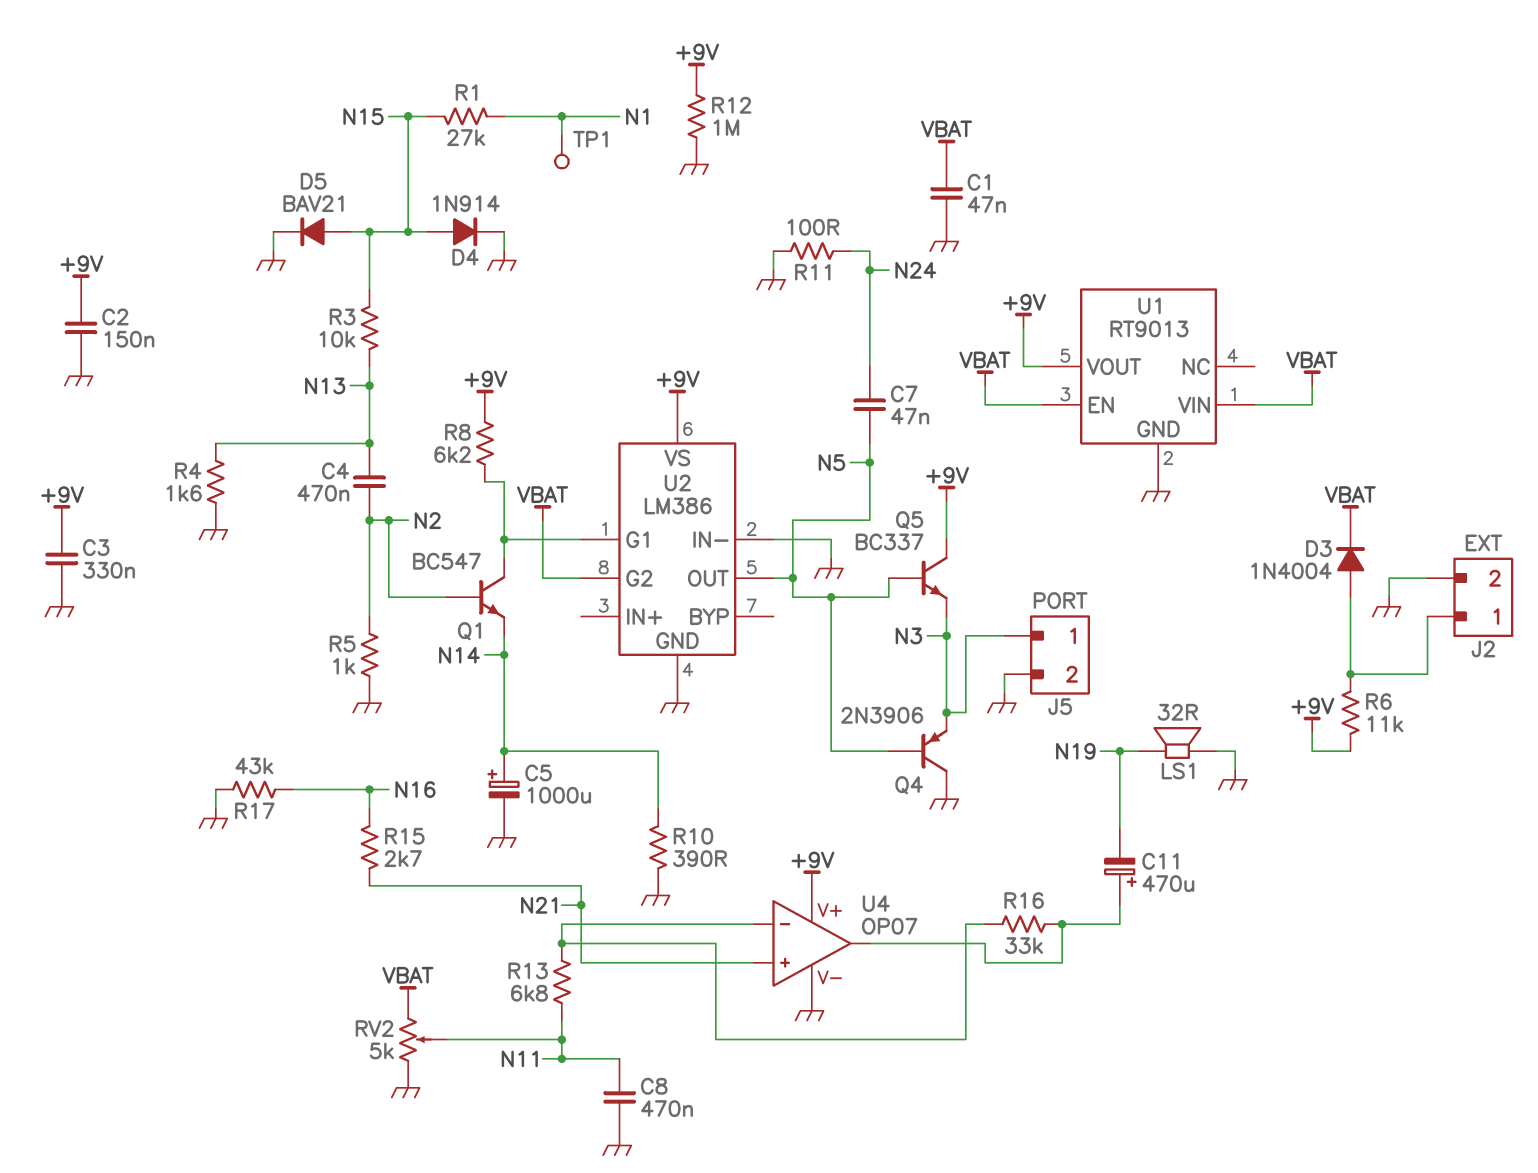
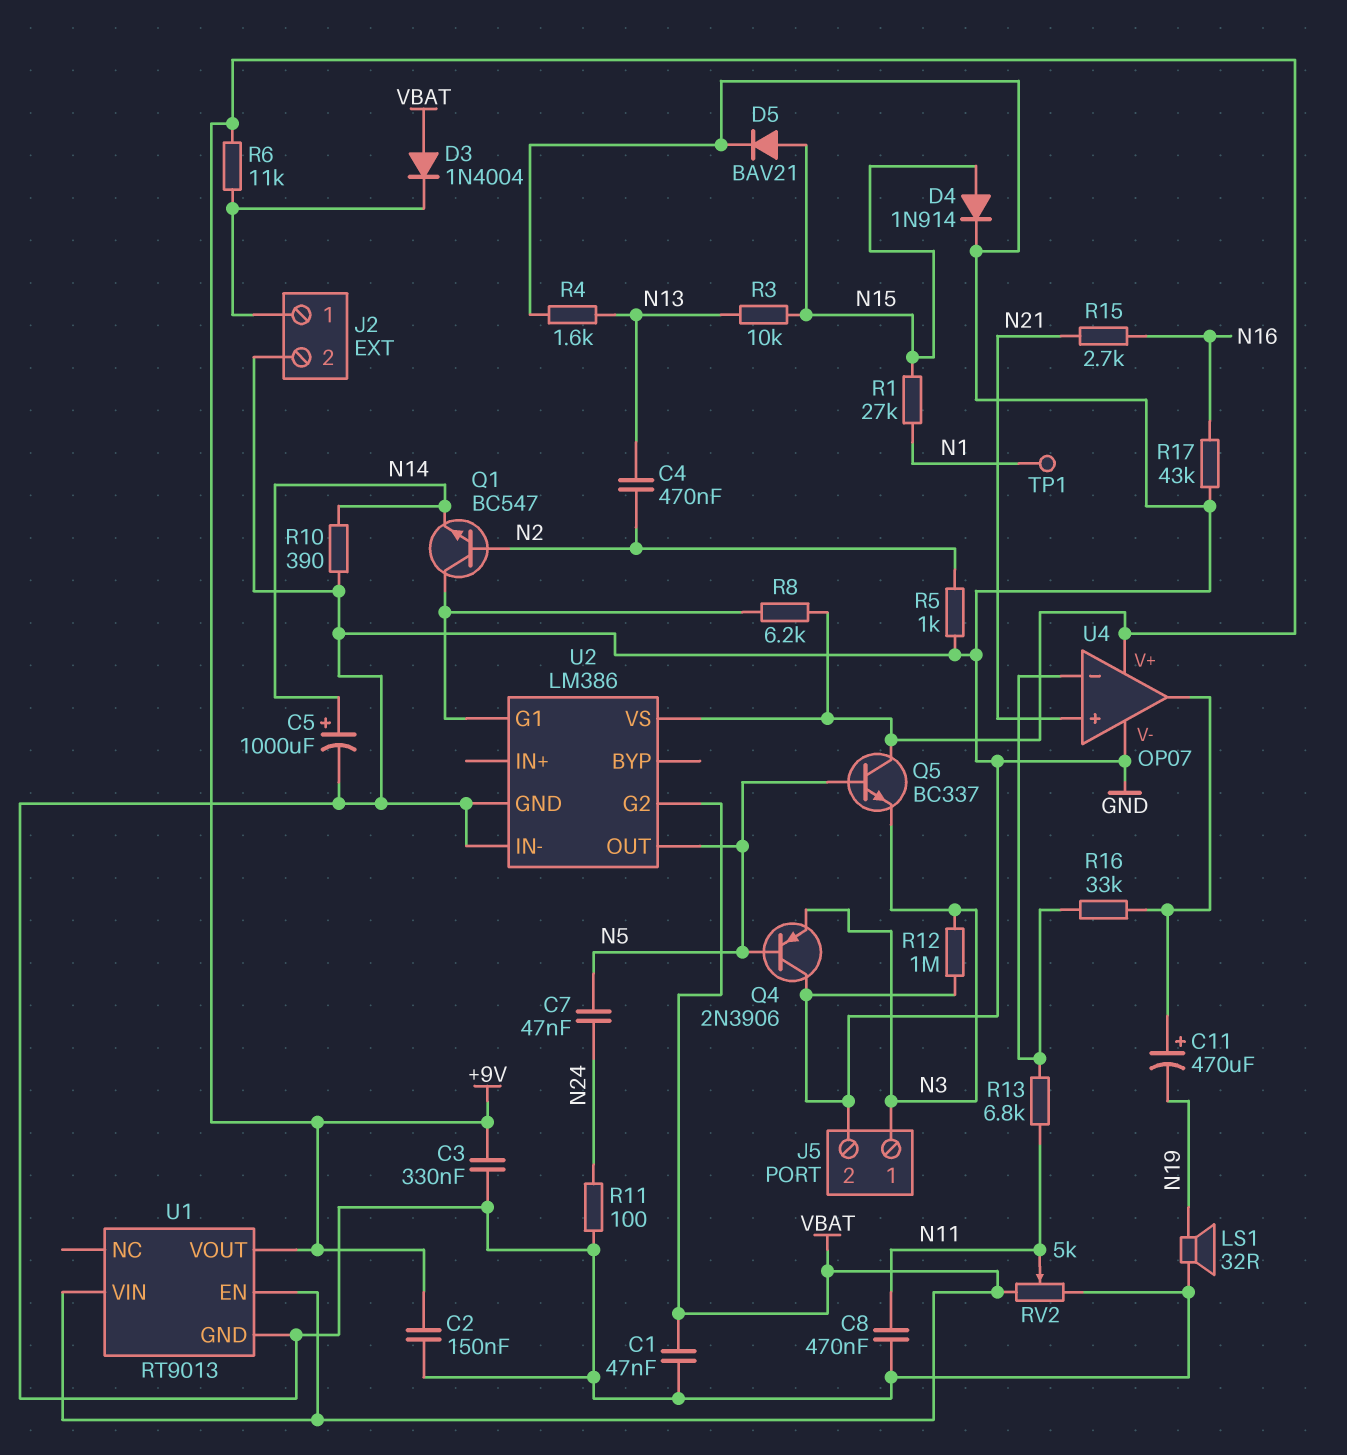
D3: diode 1N4004 (A J2/1, K VBAT) -> diode 1N4004 (A VBAT, K J2/1)
R12: 1M (+9V, GND) -> 1M (GND, N3)

